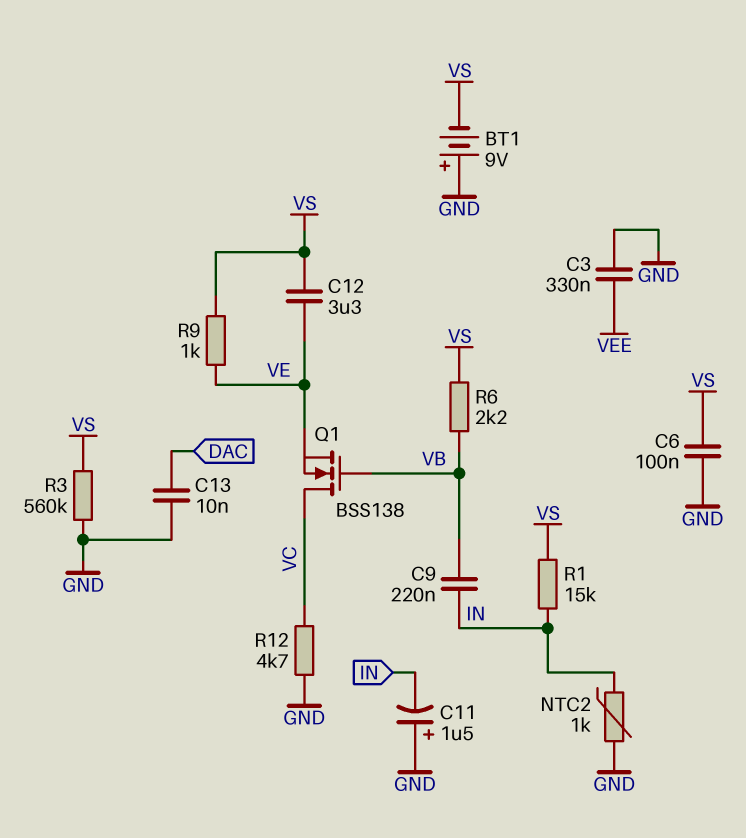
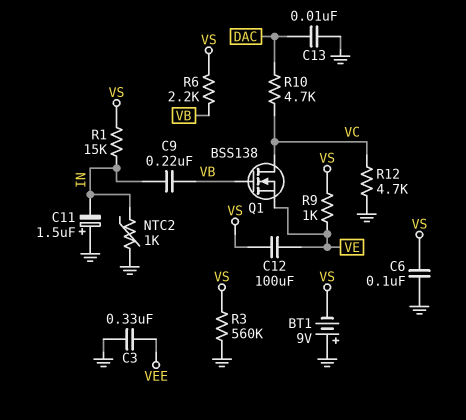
C12: 3.3uF (VE, VS) -> 100uF (VE, VS)
R10: none -> 4.7k (DAC, VC)

